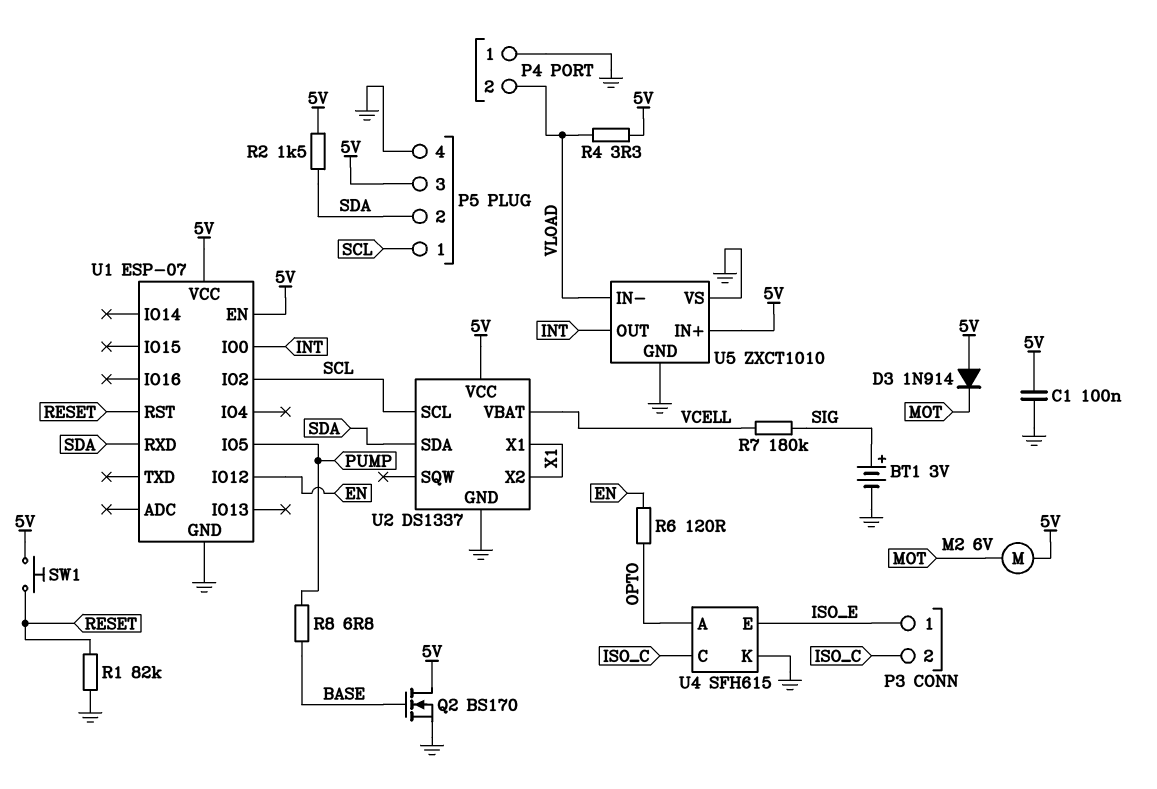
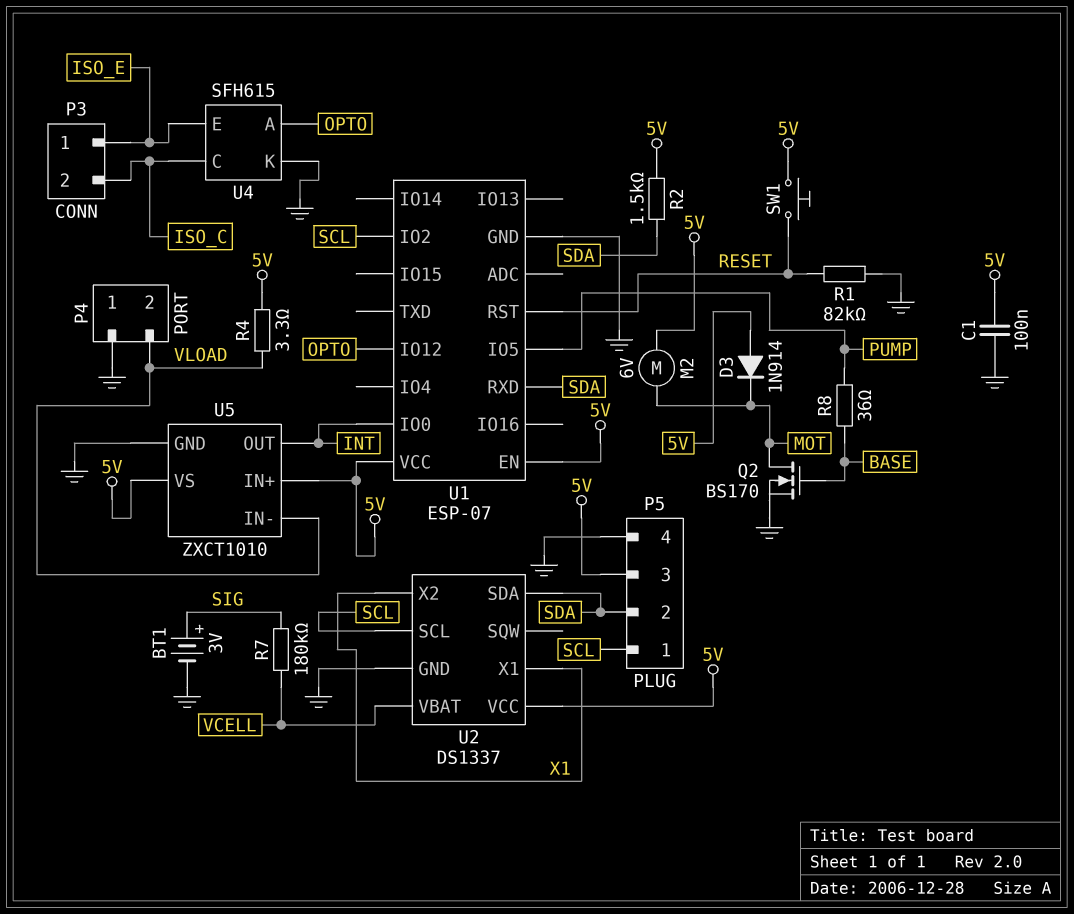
Q2: NMOS BS170 (G BASE, D 5V, S GND) -> NMOS BS170 (G BASE, D MOT, S GND)
R6: 120 (EN, OPTO) -> none
R8: 6.8 (BASE, PUMP) -> 36 (BASE, PUMP)
U1 pin IO12: EN -> OPTO
U5 pin VS: GND -> 5V

